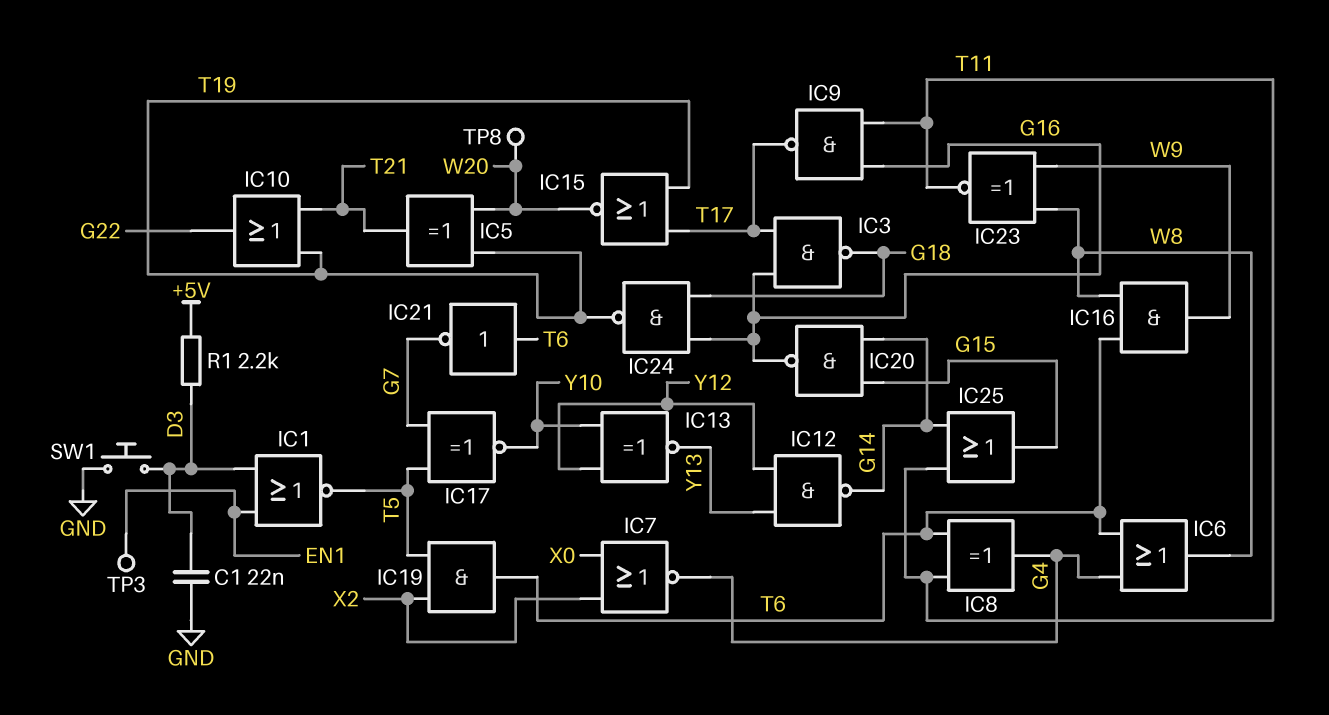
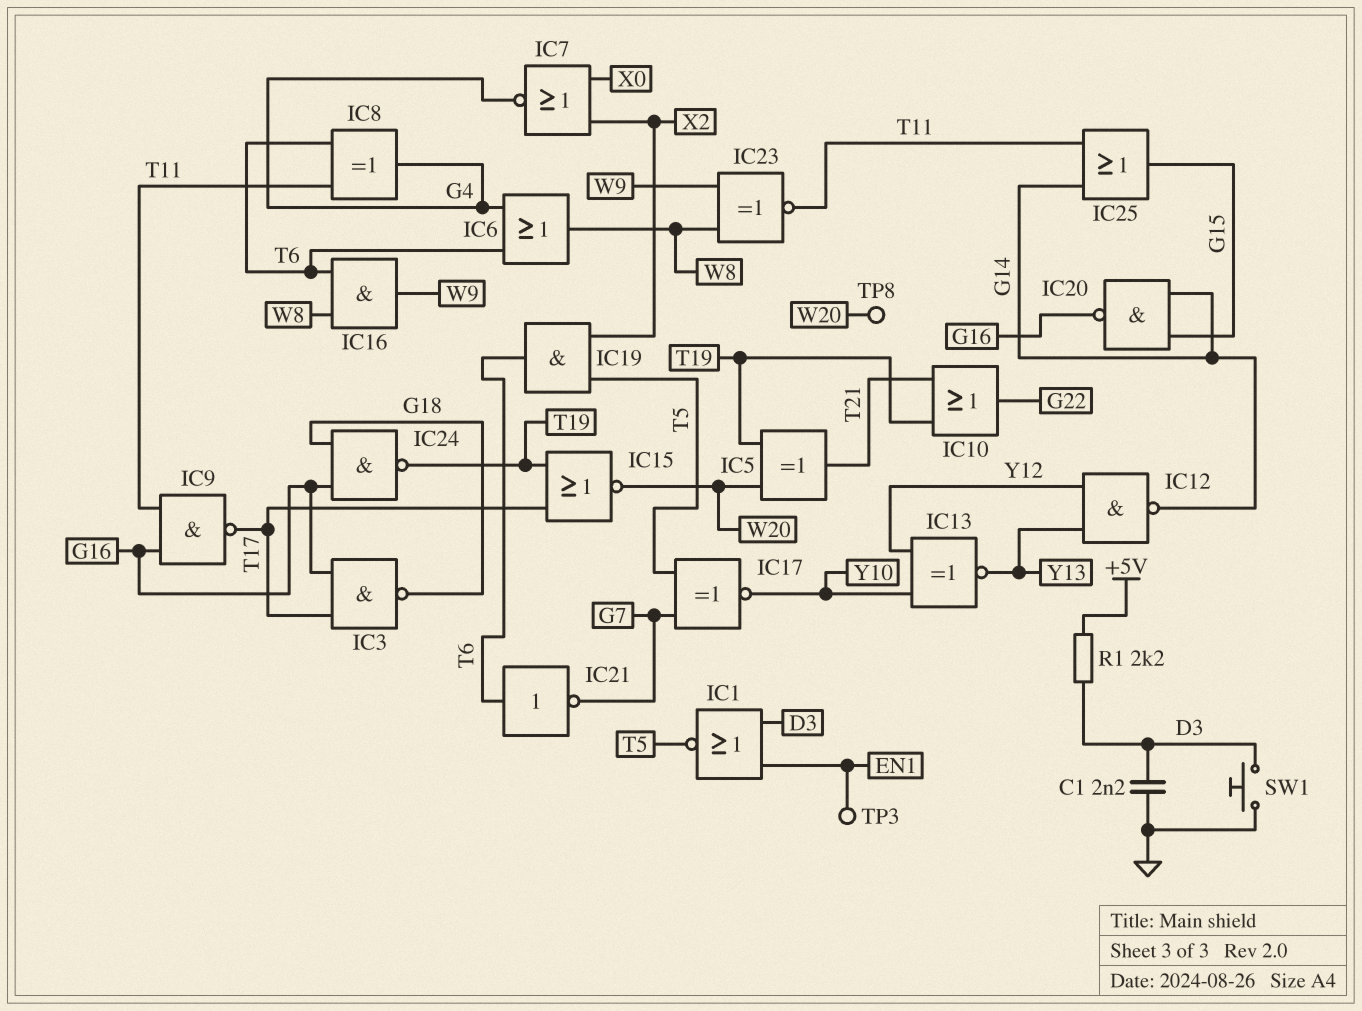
C1: 22nF (D3, GND) -> 2.2nF (D3, GND)

